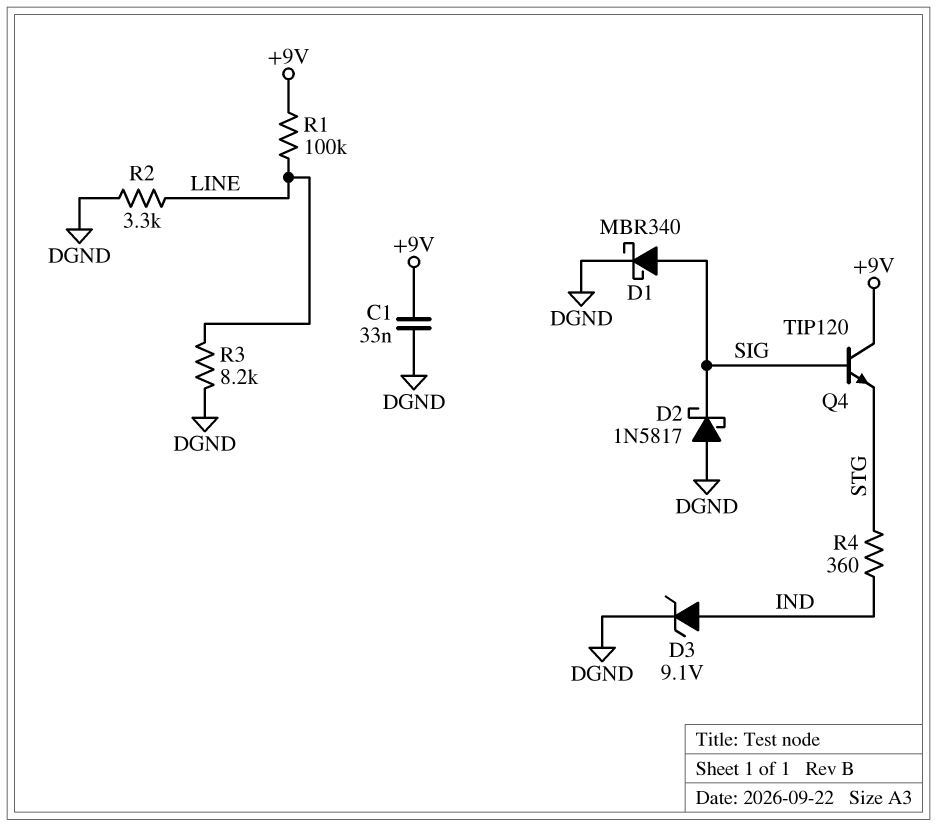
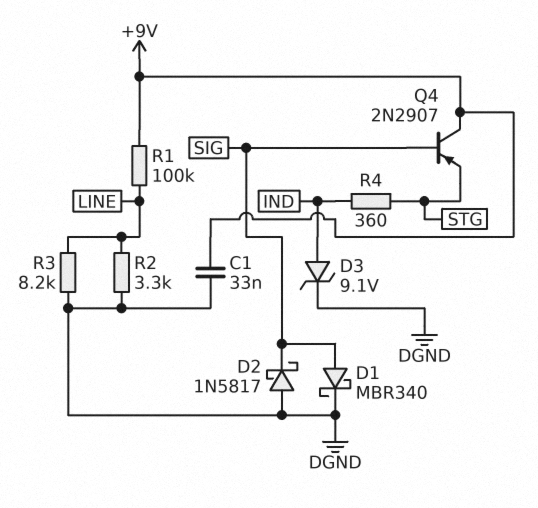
Q4: NPN TIP120 (B SIG, C +9V, E STG) -> PNP 2N2907 (B SIG, C +9V, E STG)

